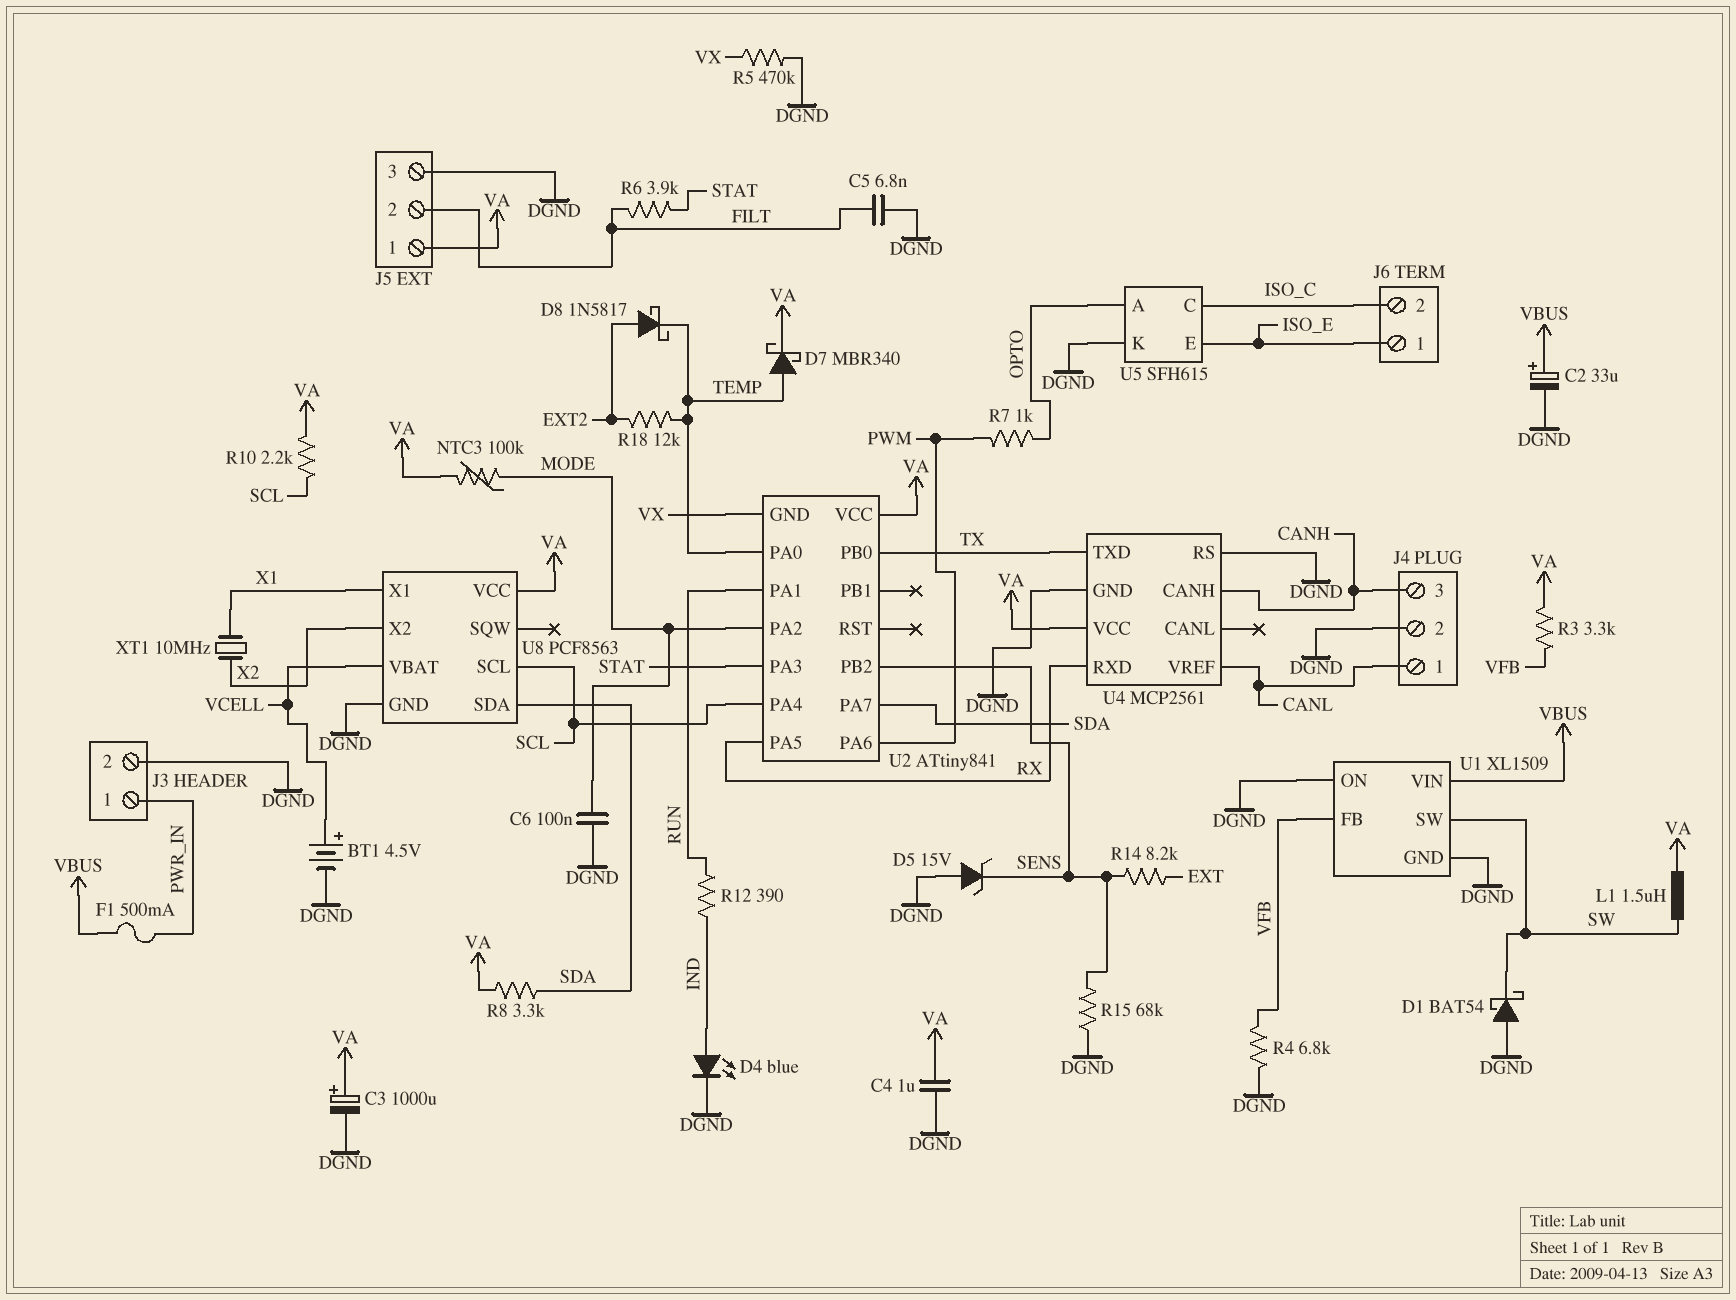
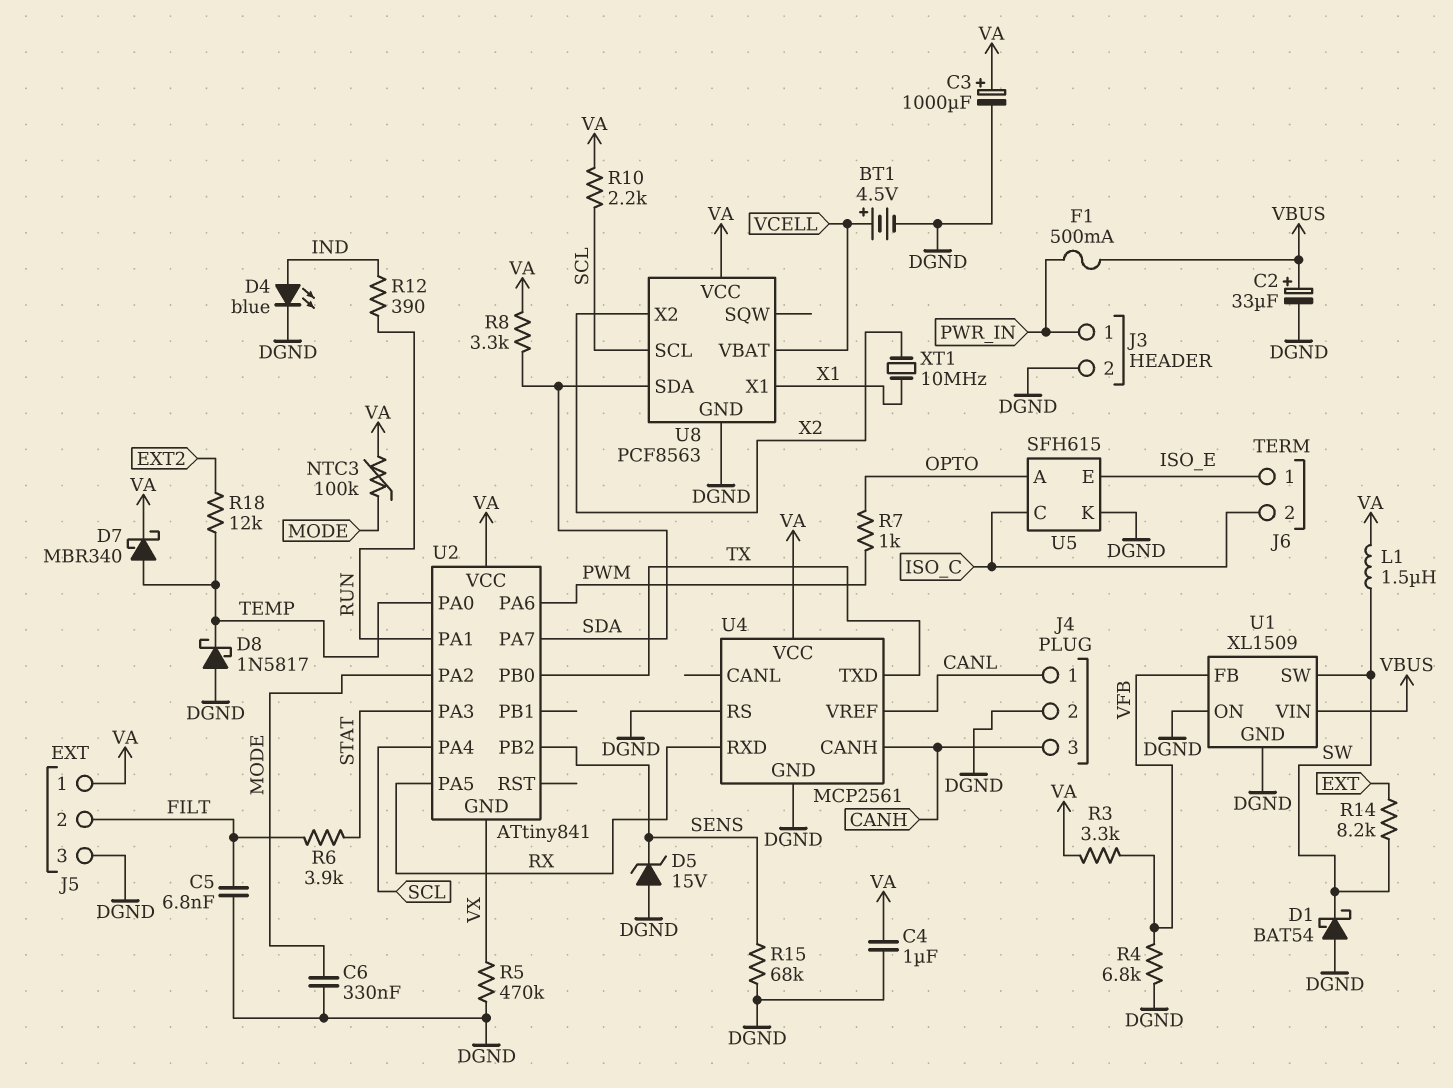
C6: 100nF (DGND, MODE) -> 330nF (DGND, MODE)
D8: schottky 1N5817 (A EXT2, K TEMP) -> schottky 1N5817 (A DGND, K TEMP)
R14: 8.2k (EXT, SENS) -> 8.2k (EXT, SW)

